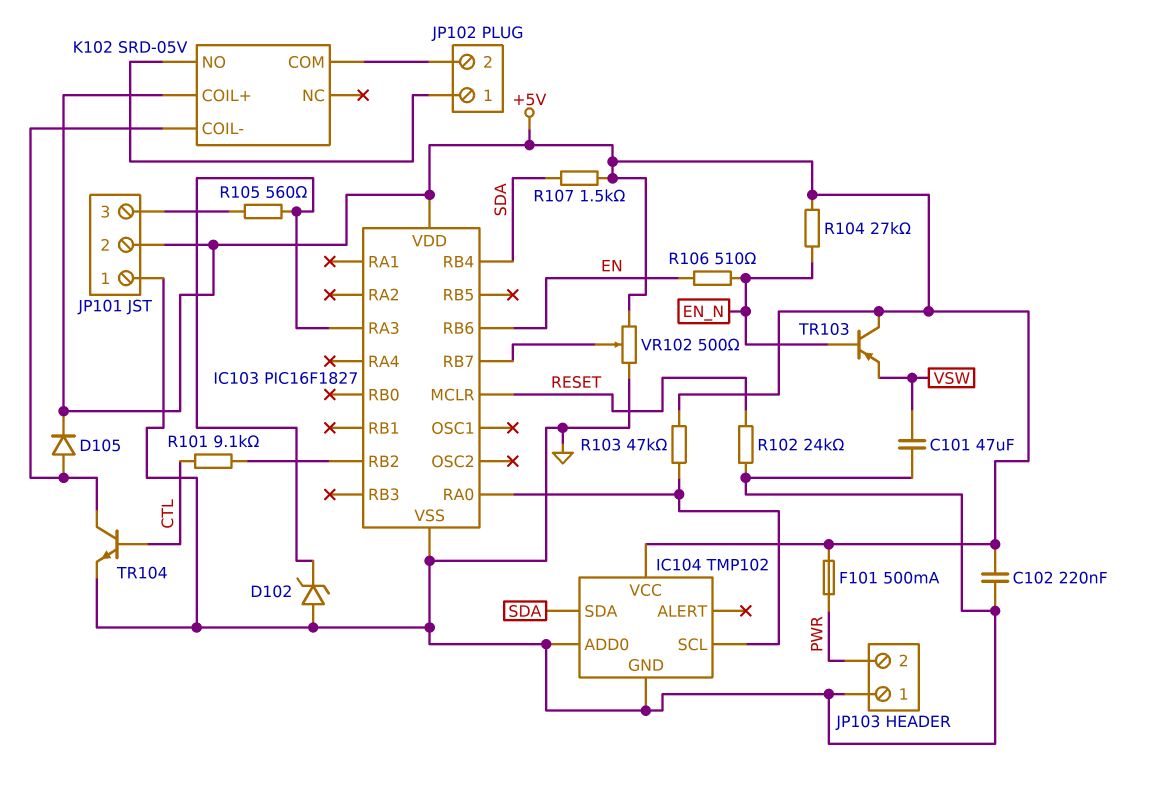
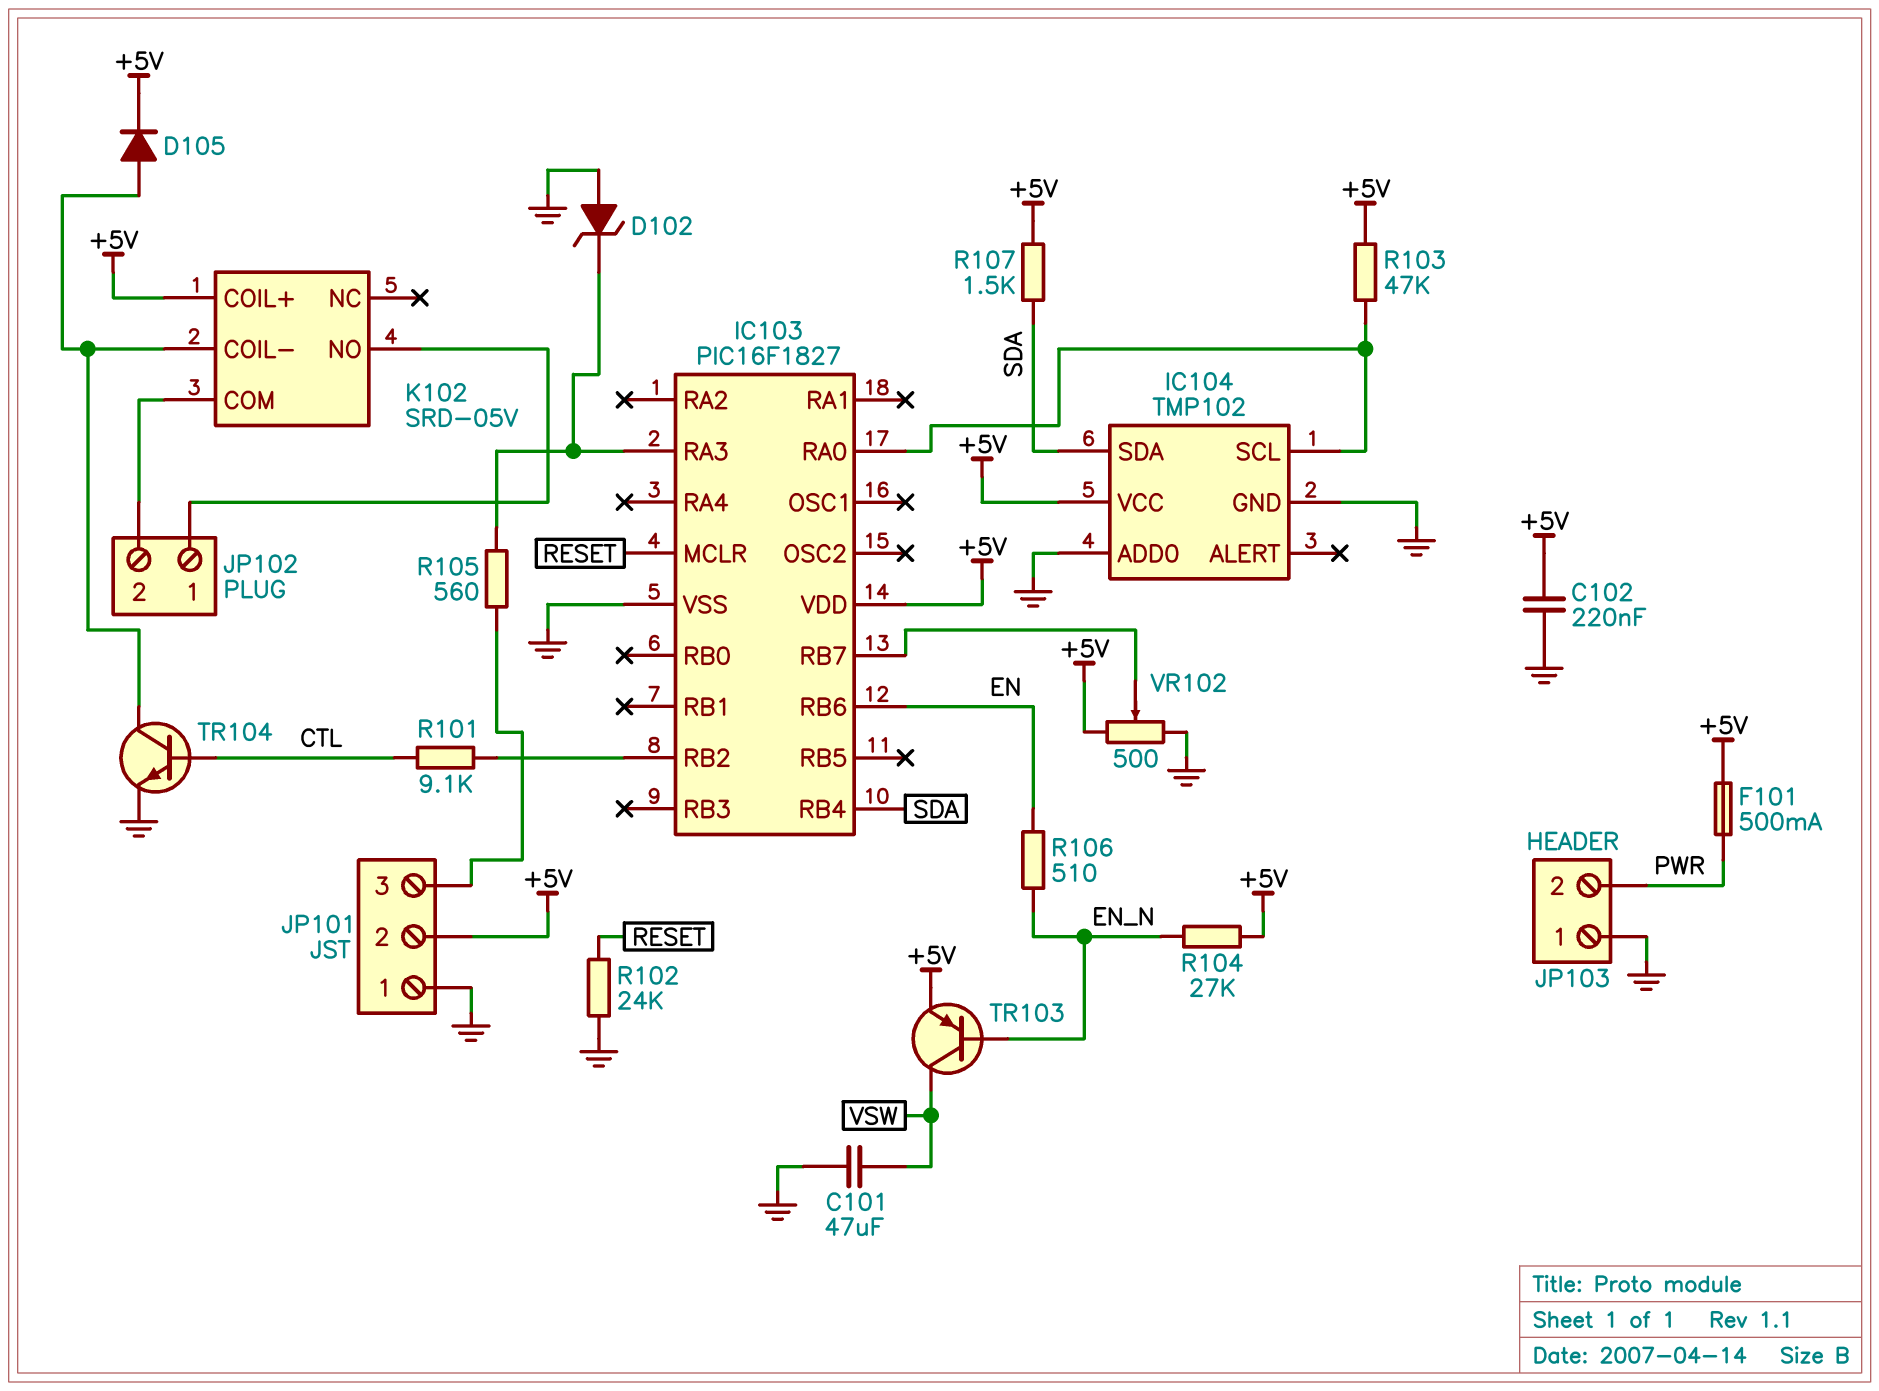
TR103: PNP (B EN_N, C +5V, E VSW) -> PNP (B EN_N, C VSW, E +5V)

